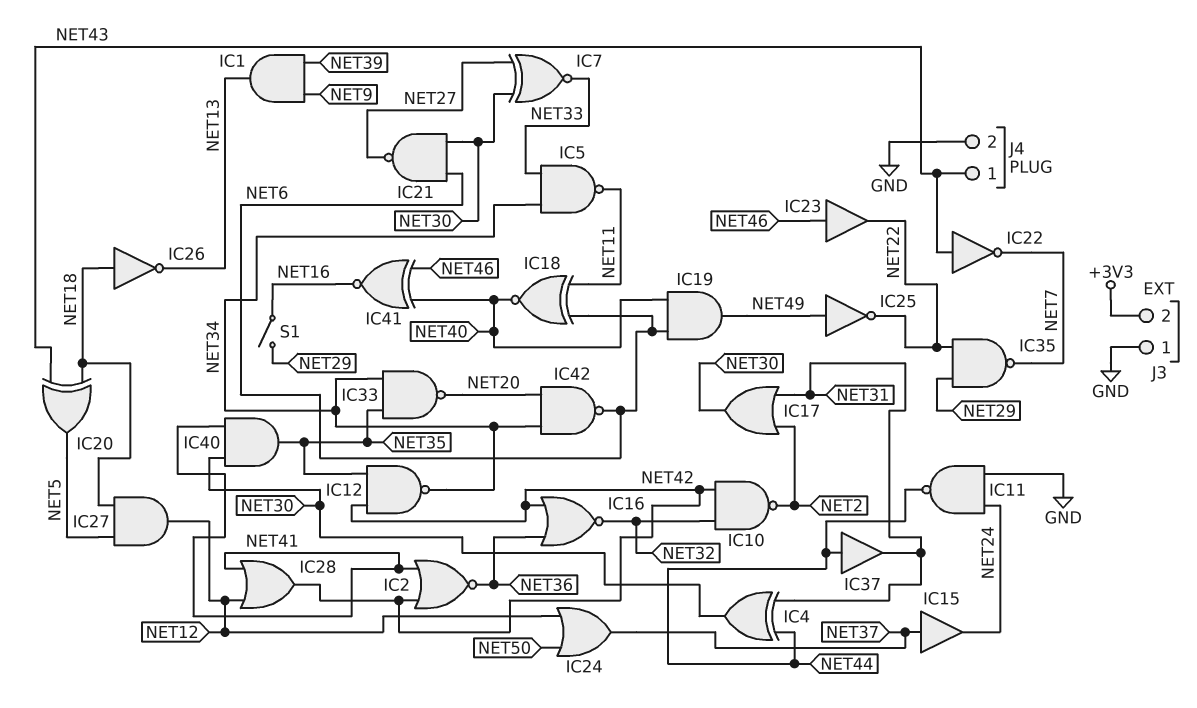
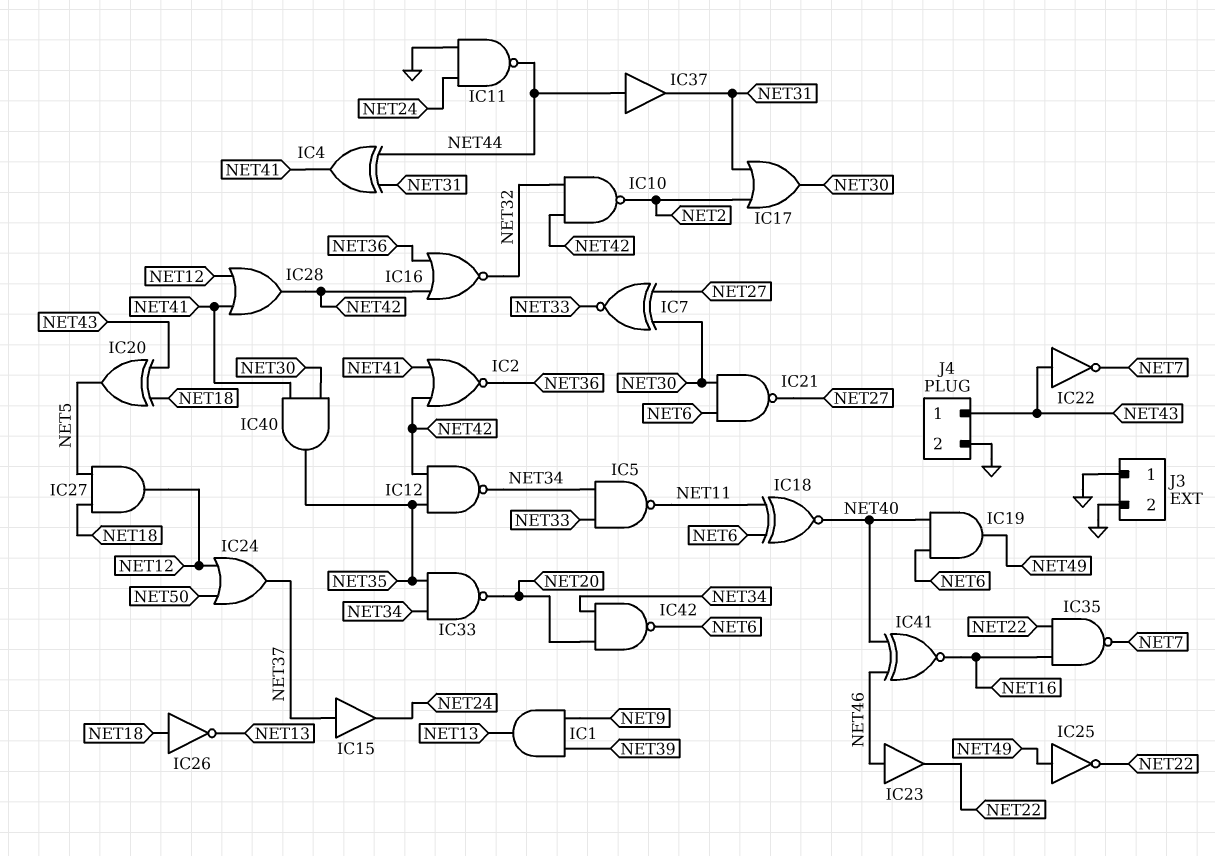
IC4: XOR (in NET31, in NET44, out NET30) -> XOR (in NET31, in NET44, out NET41)
IC35: NAND (in NET22, in NET29, out NET7) -> NAND (in NET16, in NET22, out NET7)
J3 pin 2: +3V3 -> GND
S1: switch (NET16, NET29) -> none

